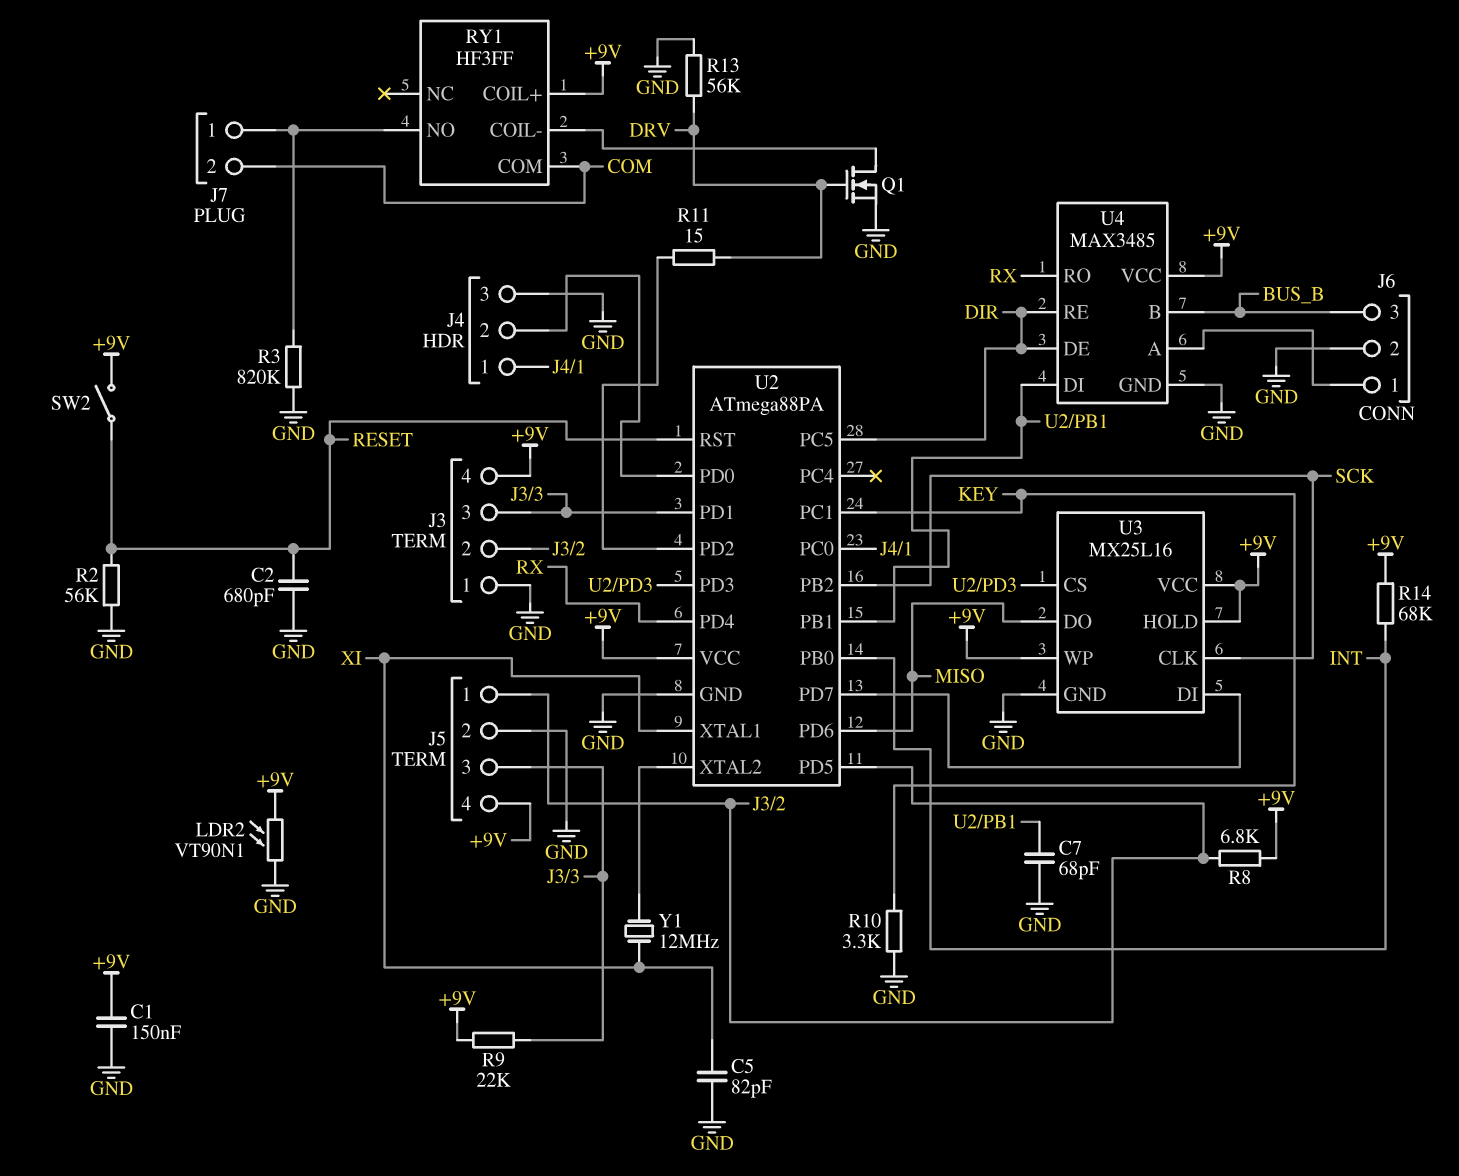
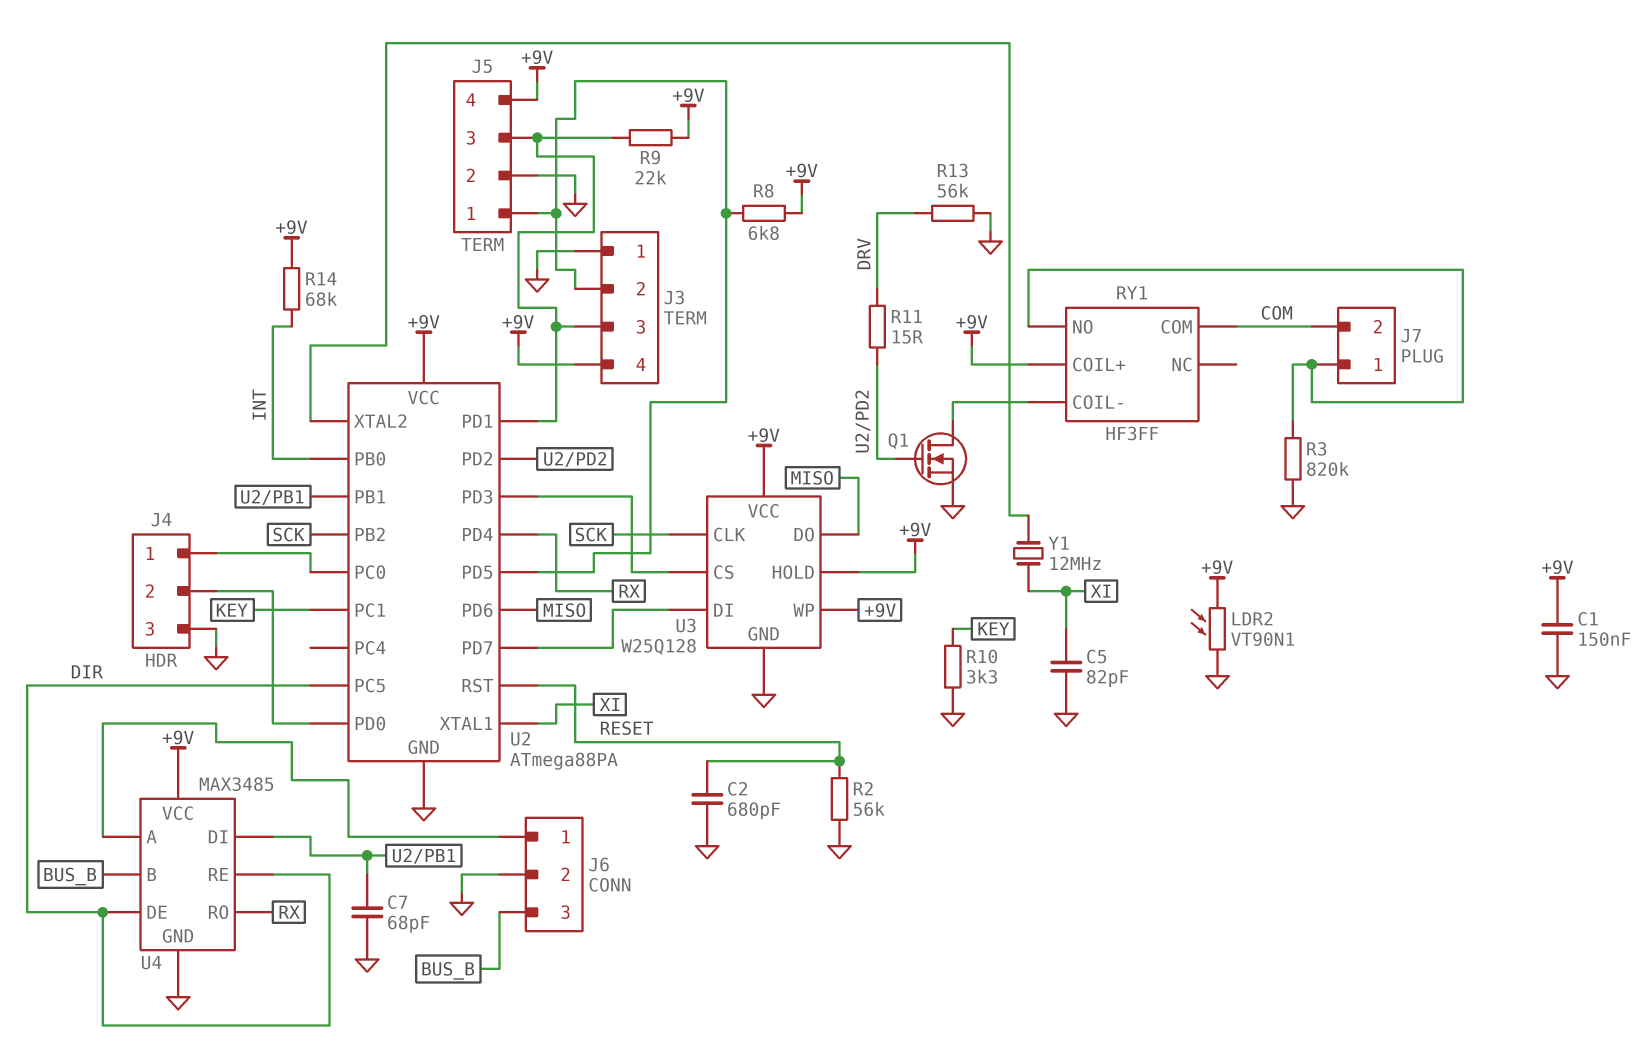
Q1: NMOS (G DRV, D RY1/COIL-, S GND) -> NMOS (G U2/PD2, D RY1/COIL-, S GND)
SW2: switch (+9V, RESET) -> none
U3: MX25L16 -> W25Q128

